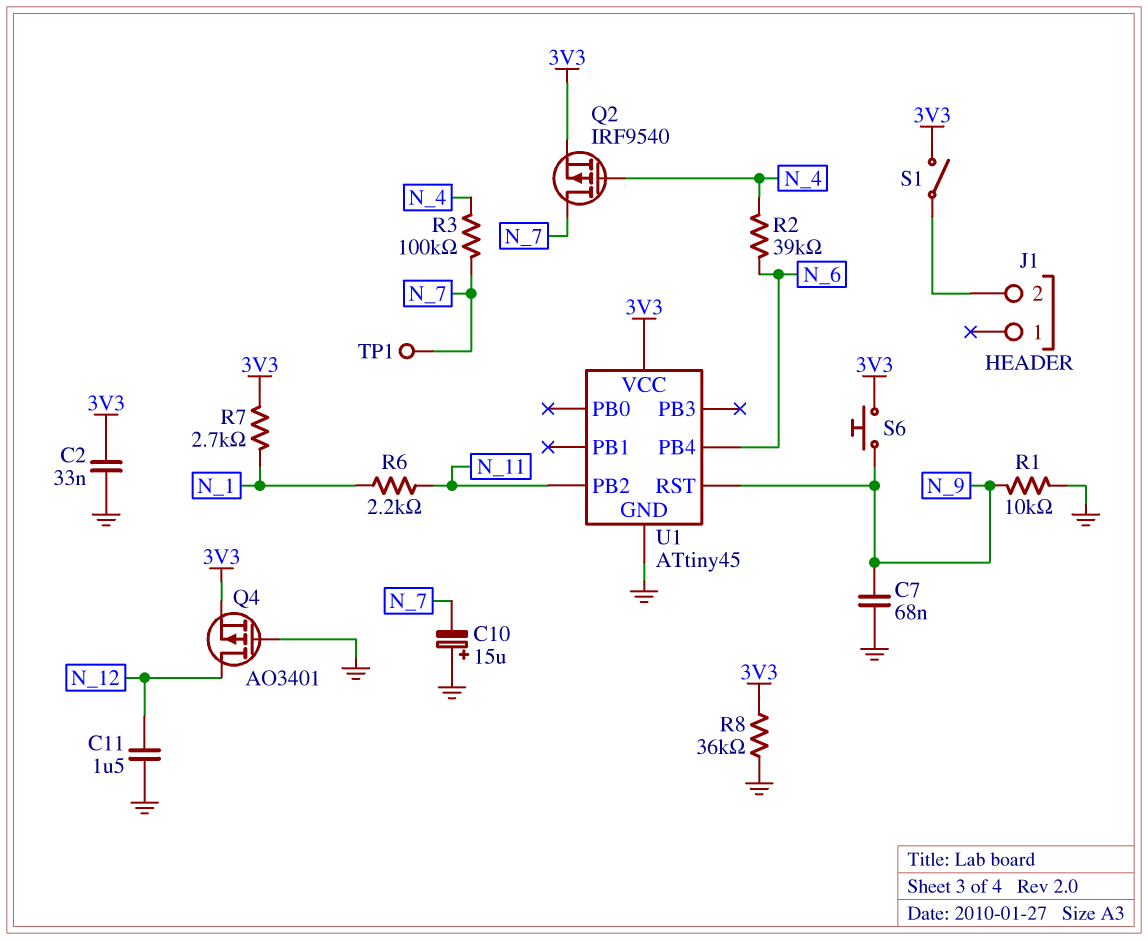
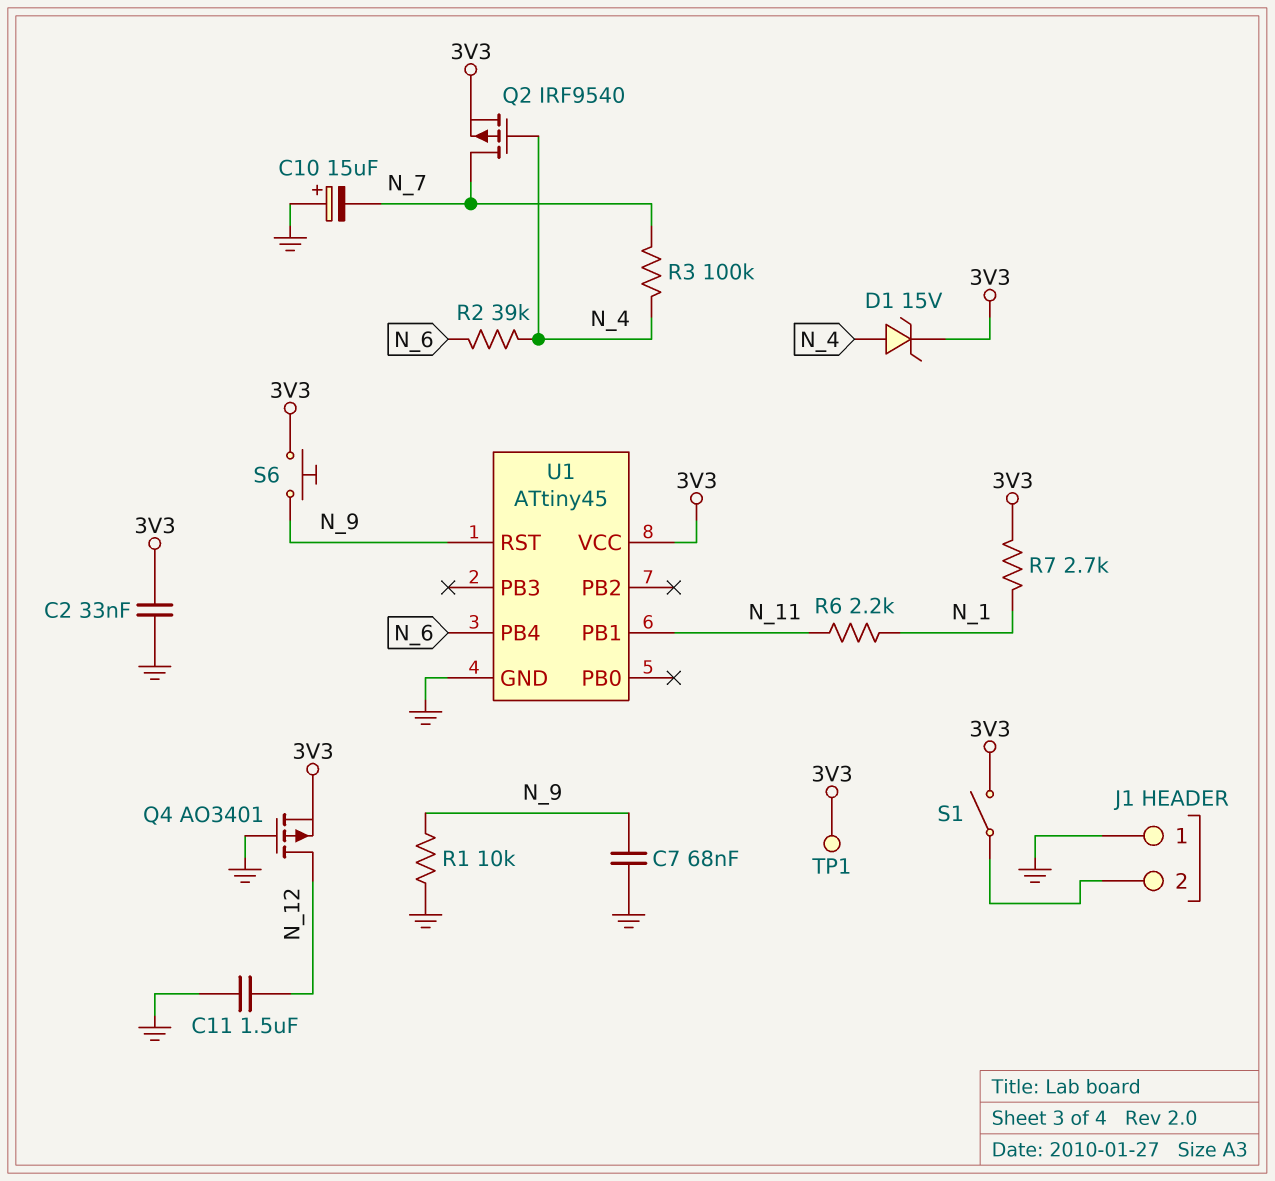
D1: none -> zener 15V (A N_4, K 3V3)
J1 pin 1: none -> GND
R8: 36k (3V3, GND) -> none
TP1: test point (N_7) -> test point (3V3)
U1 pin PB1: none -> N_11
U1 pin PB2: N_11 -> none

